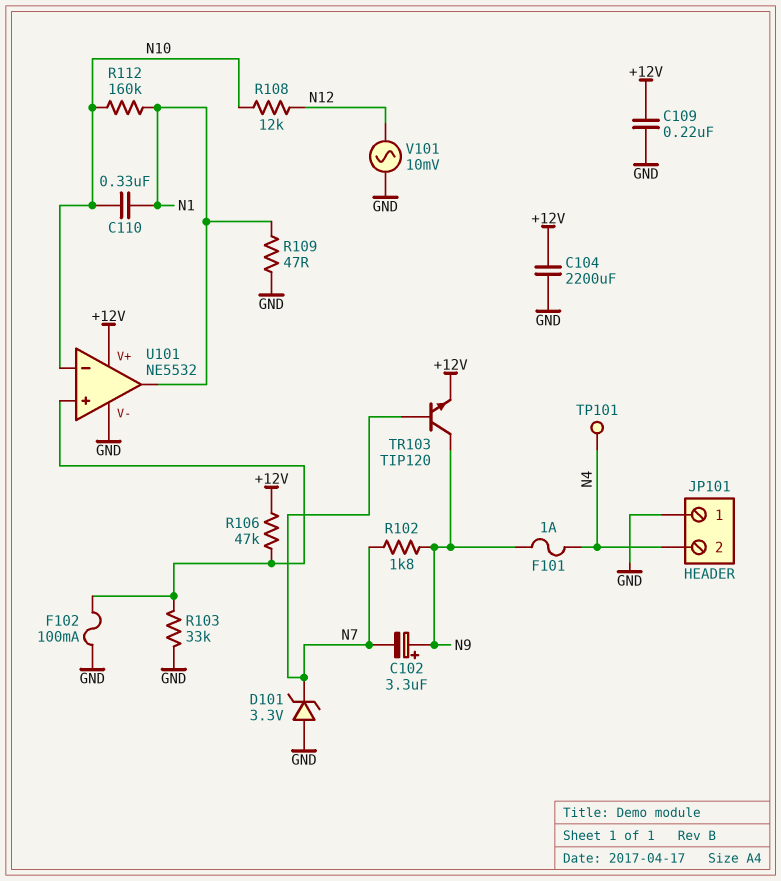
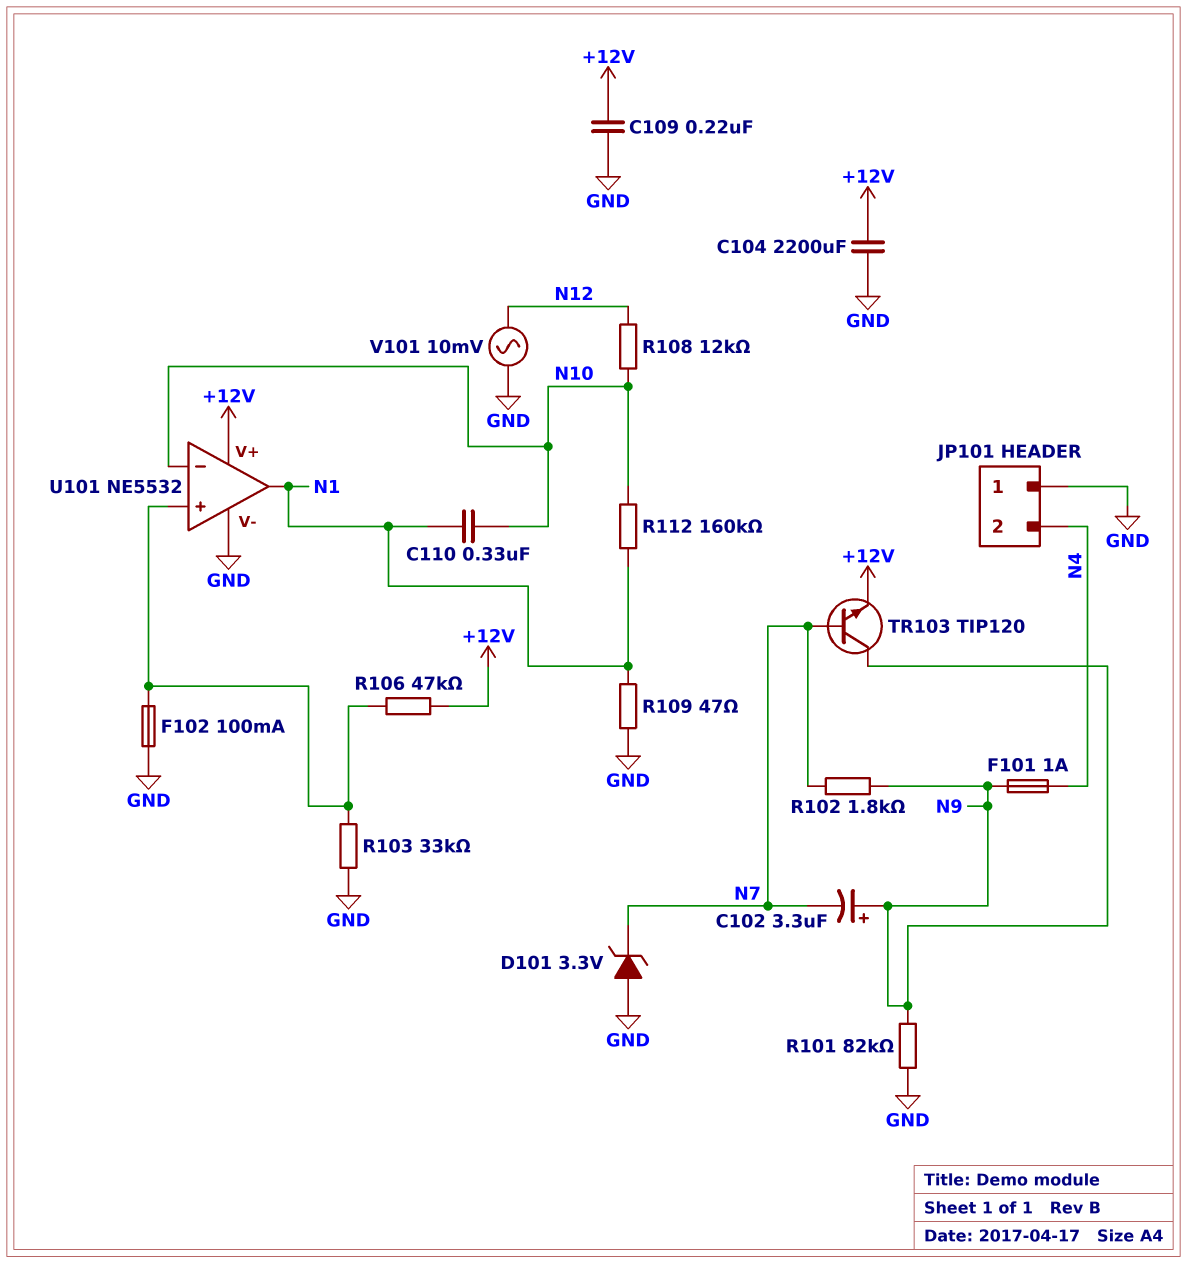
R101: none -> 82k (GND, N9)
TP101: test point (N4) -> none

